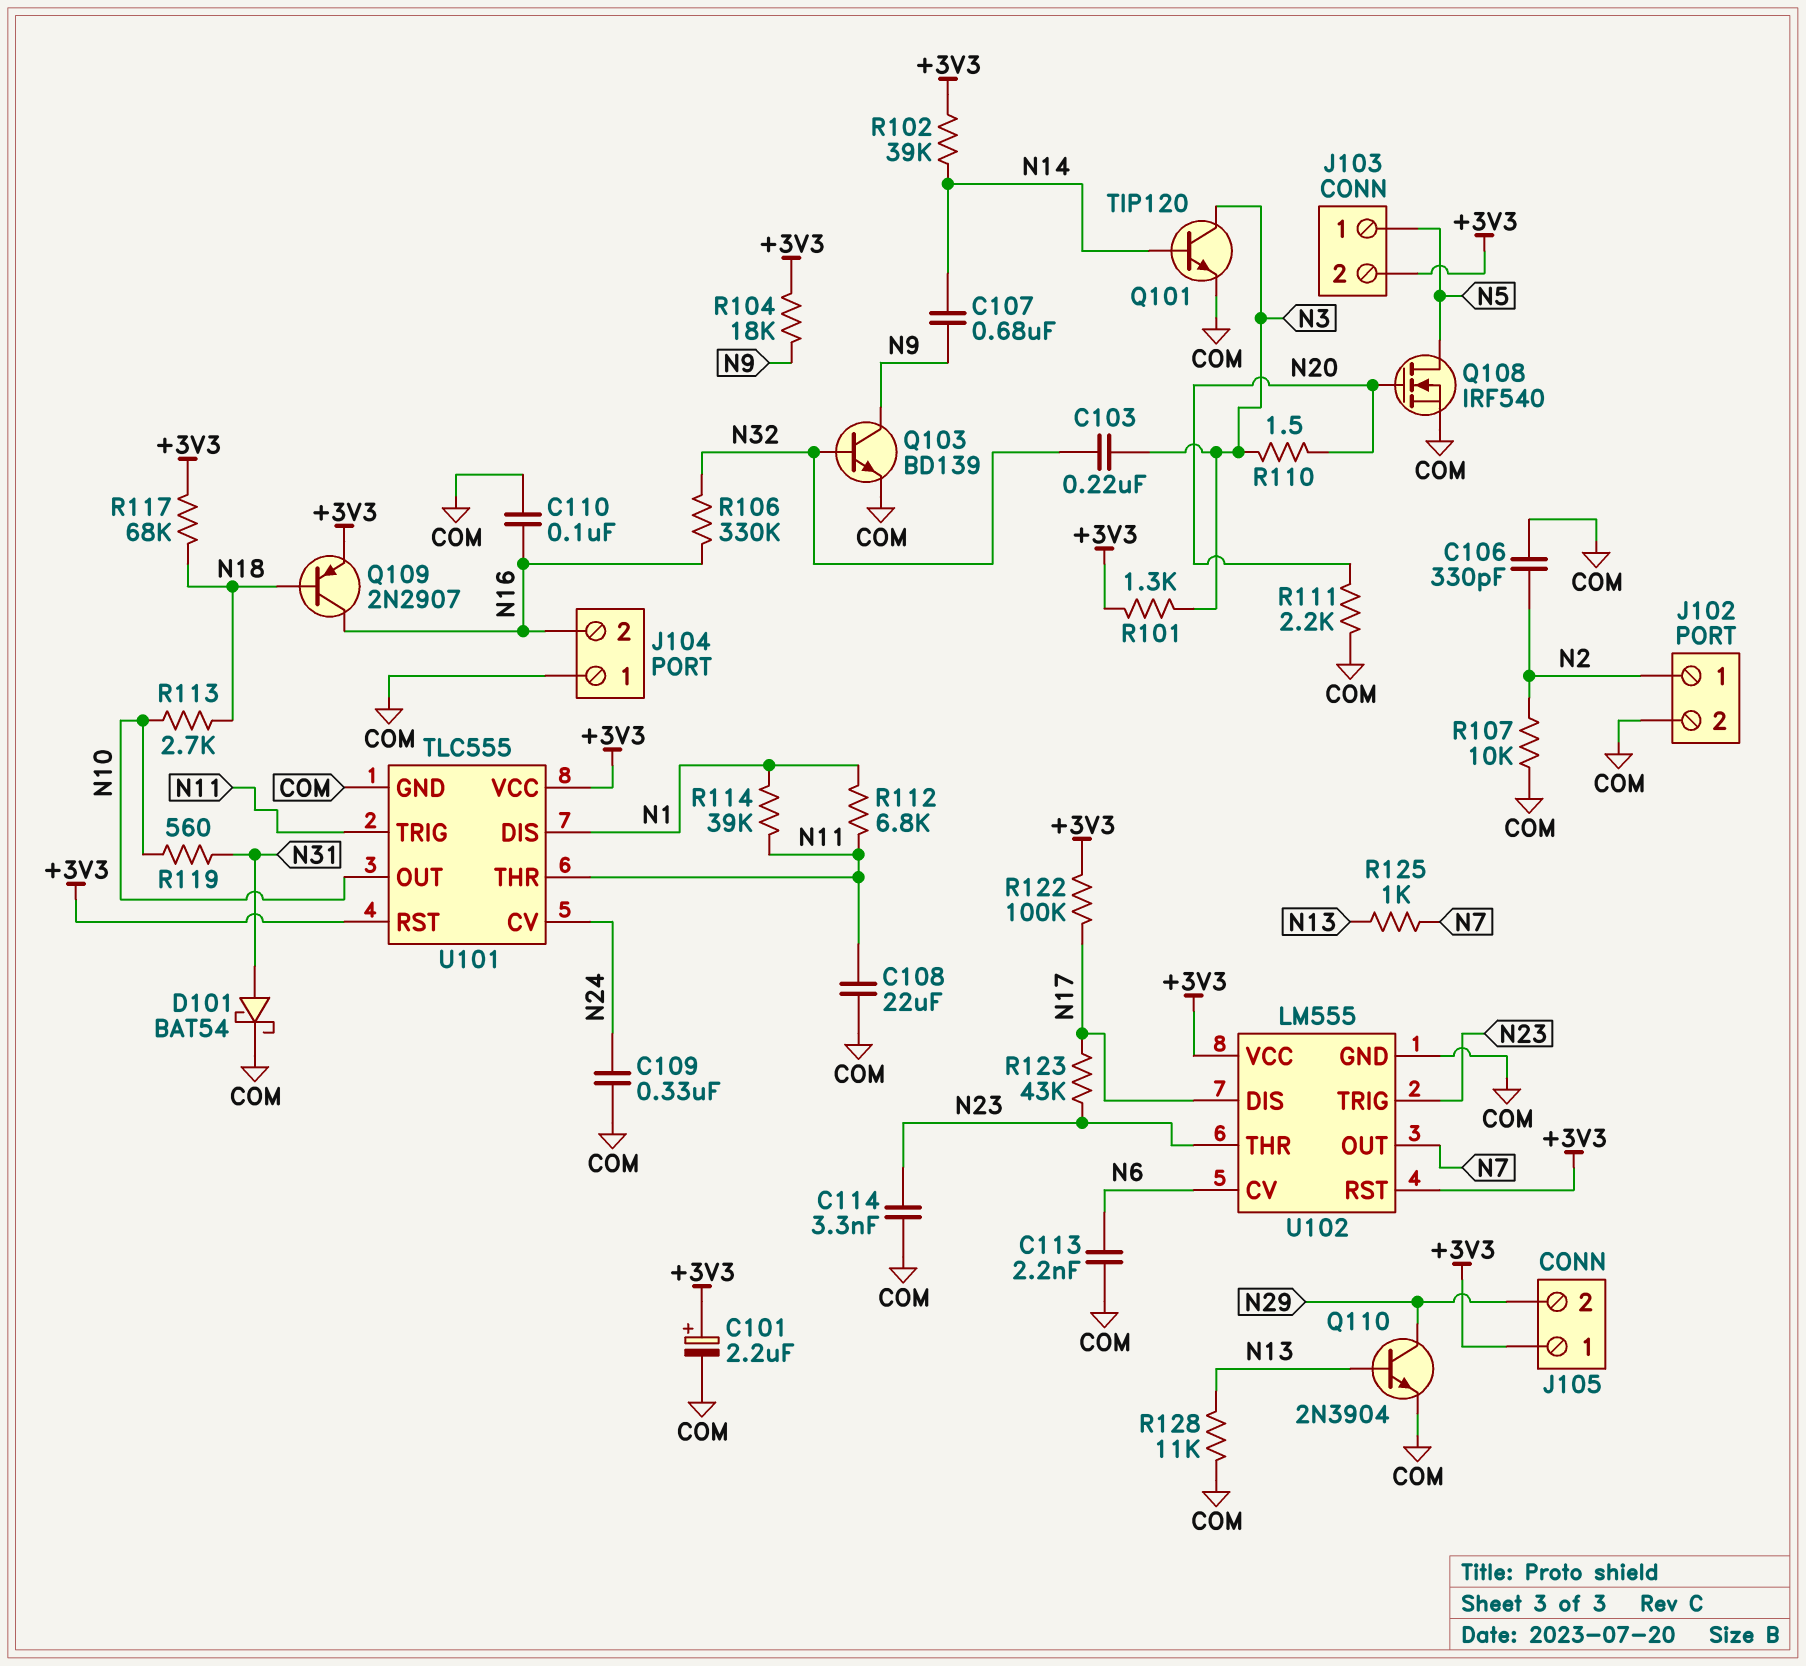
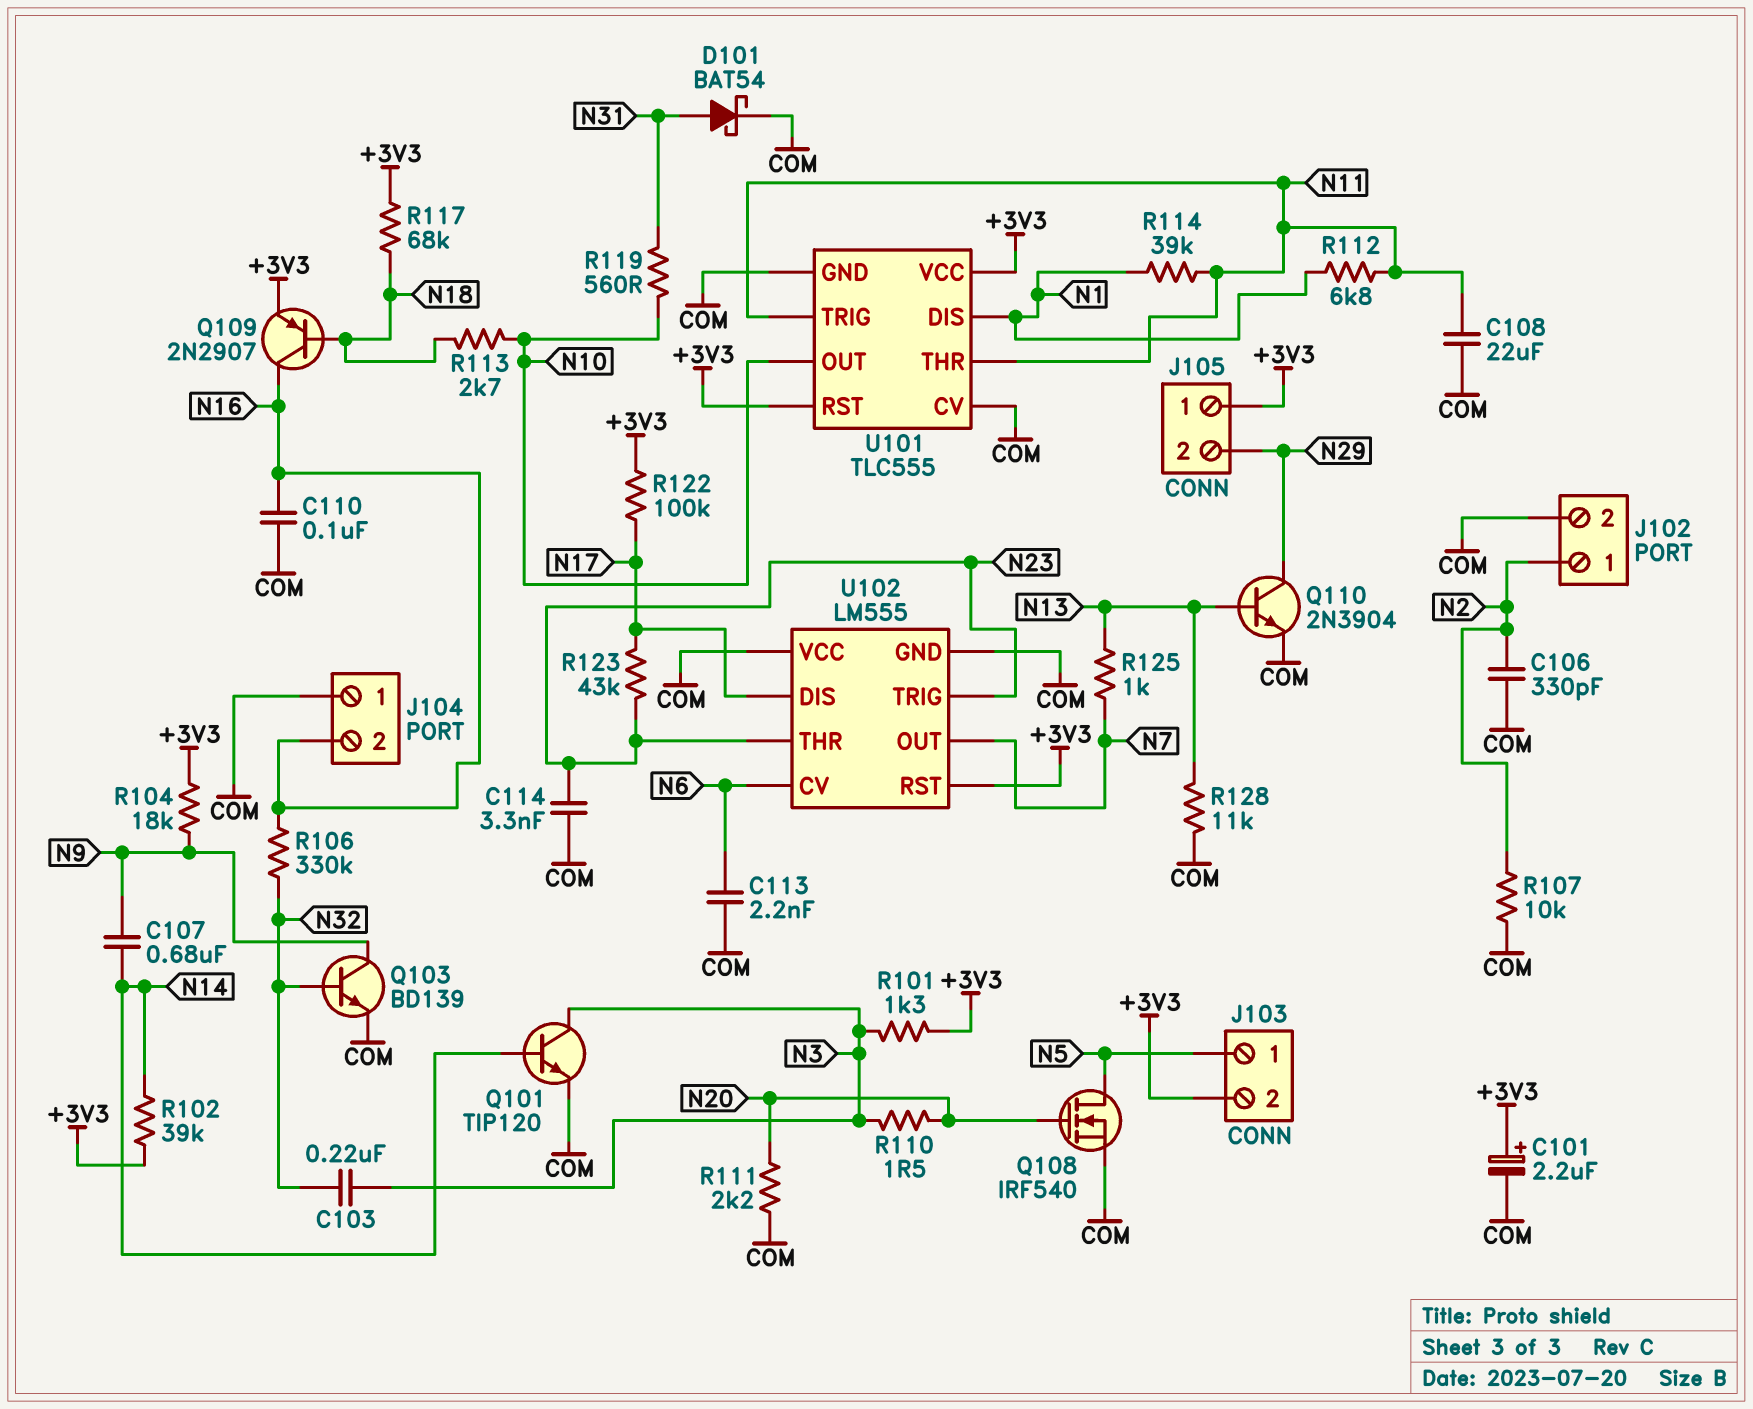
C109: 330nF (COM, N24) -> none
U101 pin CV: N24 -> COM
U102 pin VCC: +3V3 -> COM

